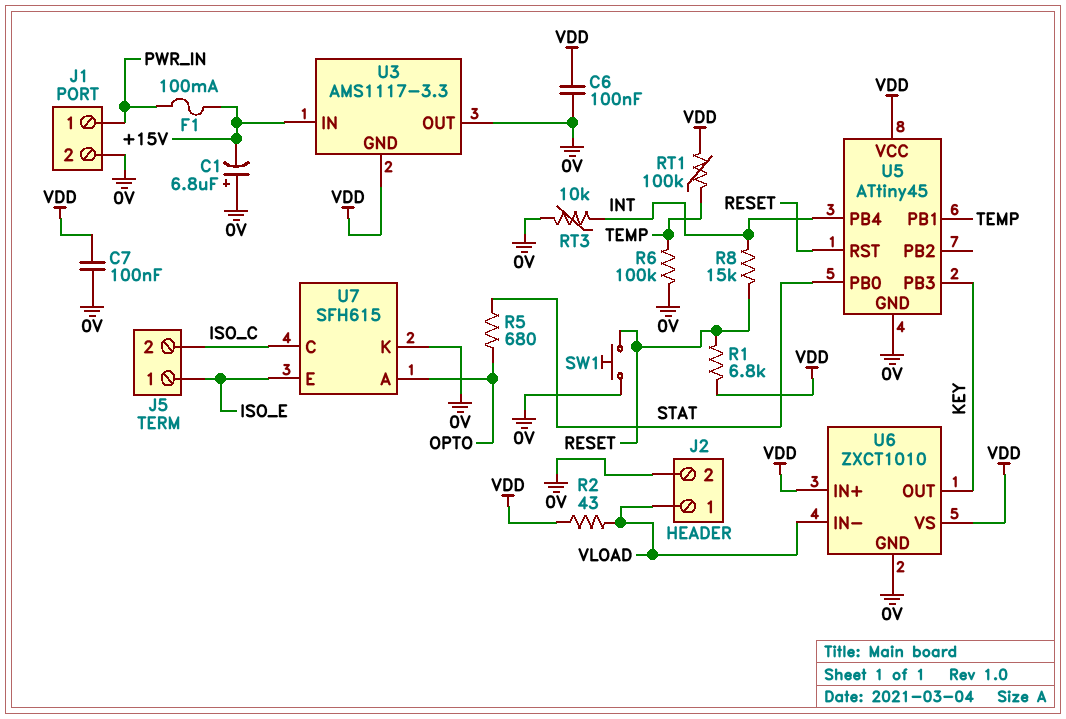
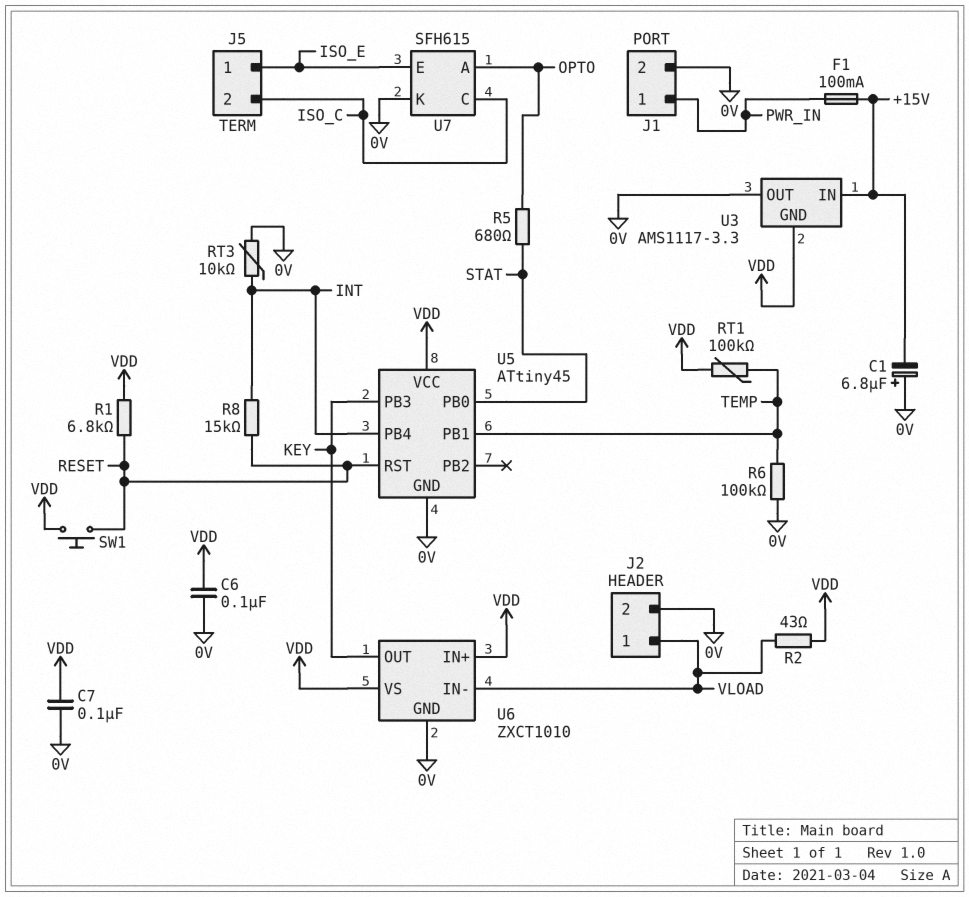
SW1: button (0V, RESET) -> button (RESET, VDD)

